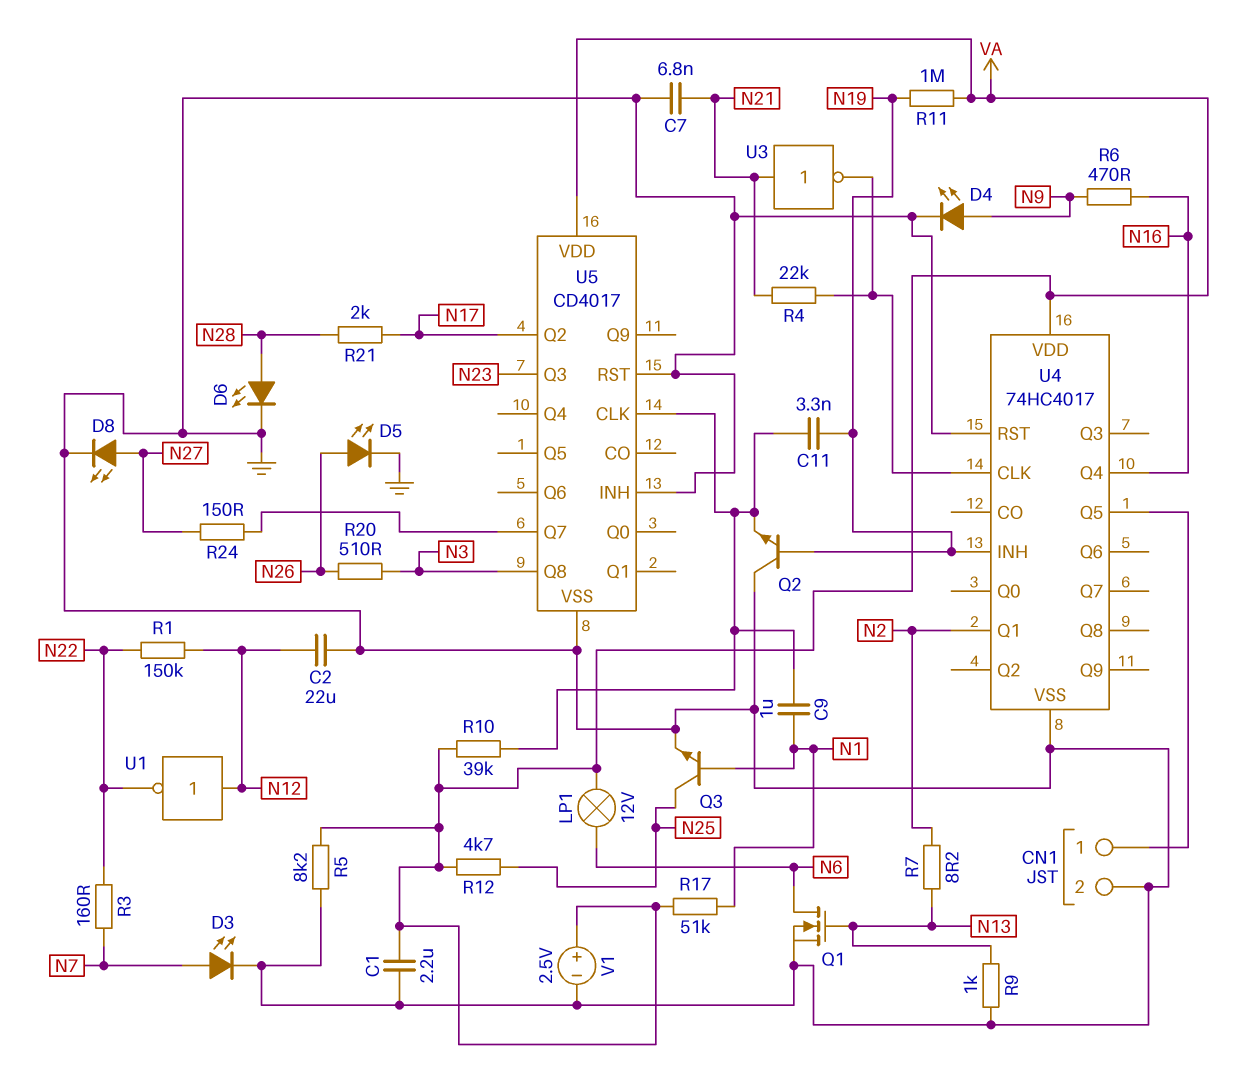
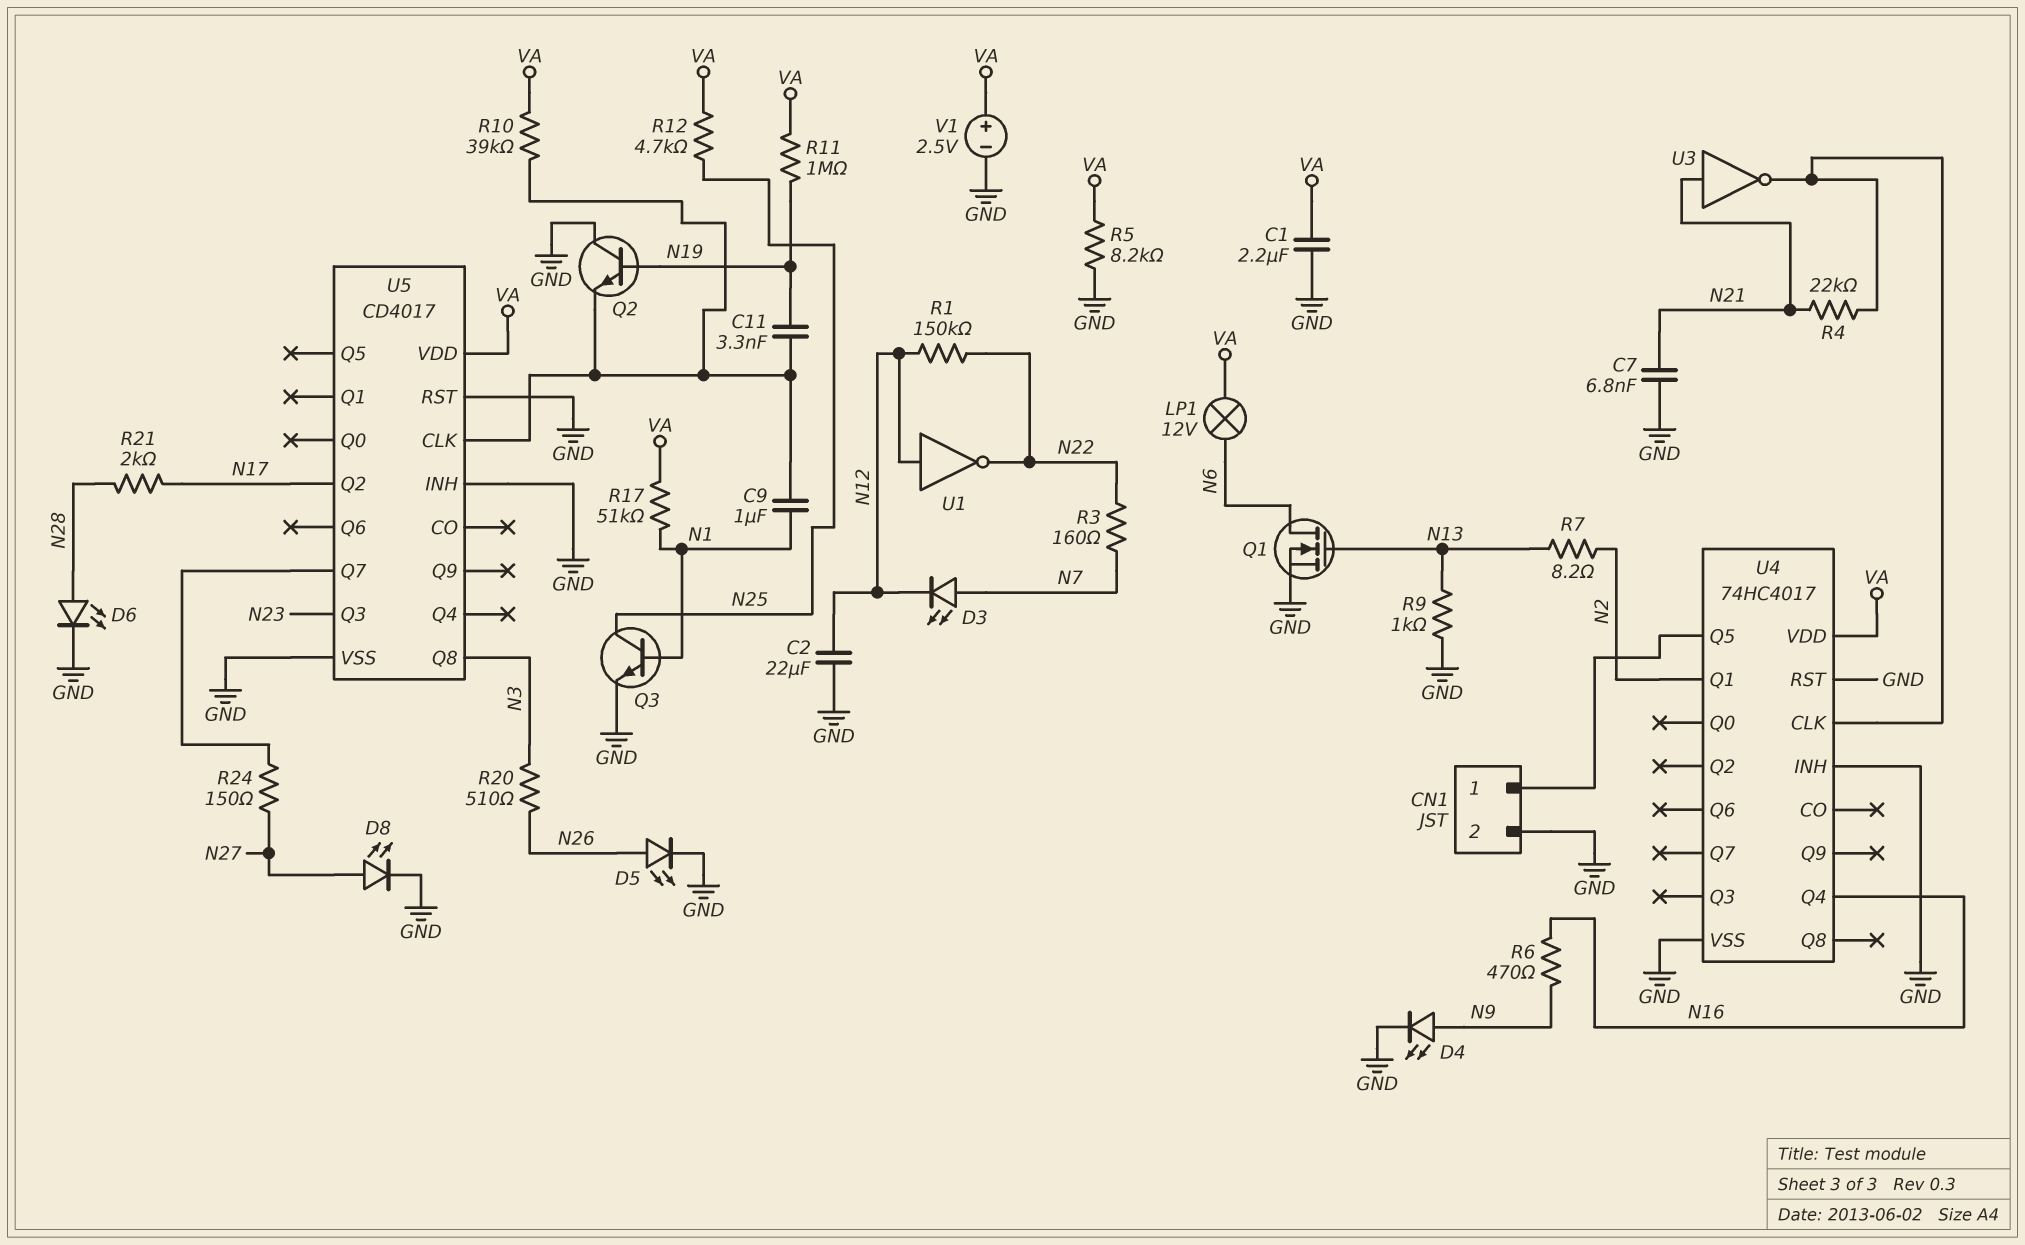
D3: LED (A N7, K GND) -> LED (A N7, K N12)
U4 pin INH: N19 -> GND

